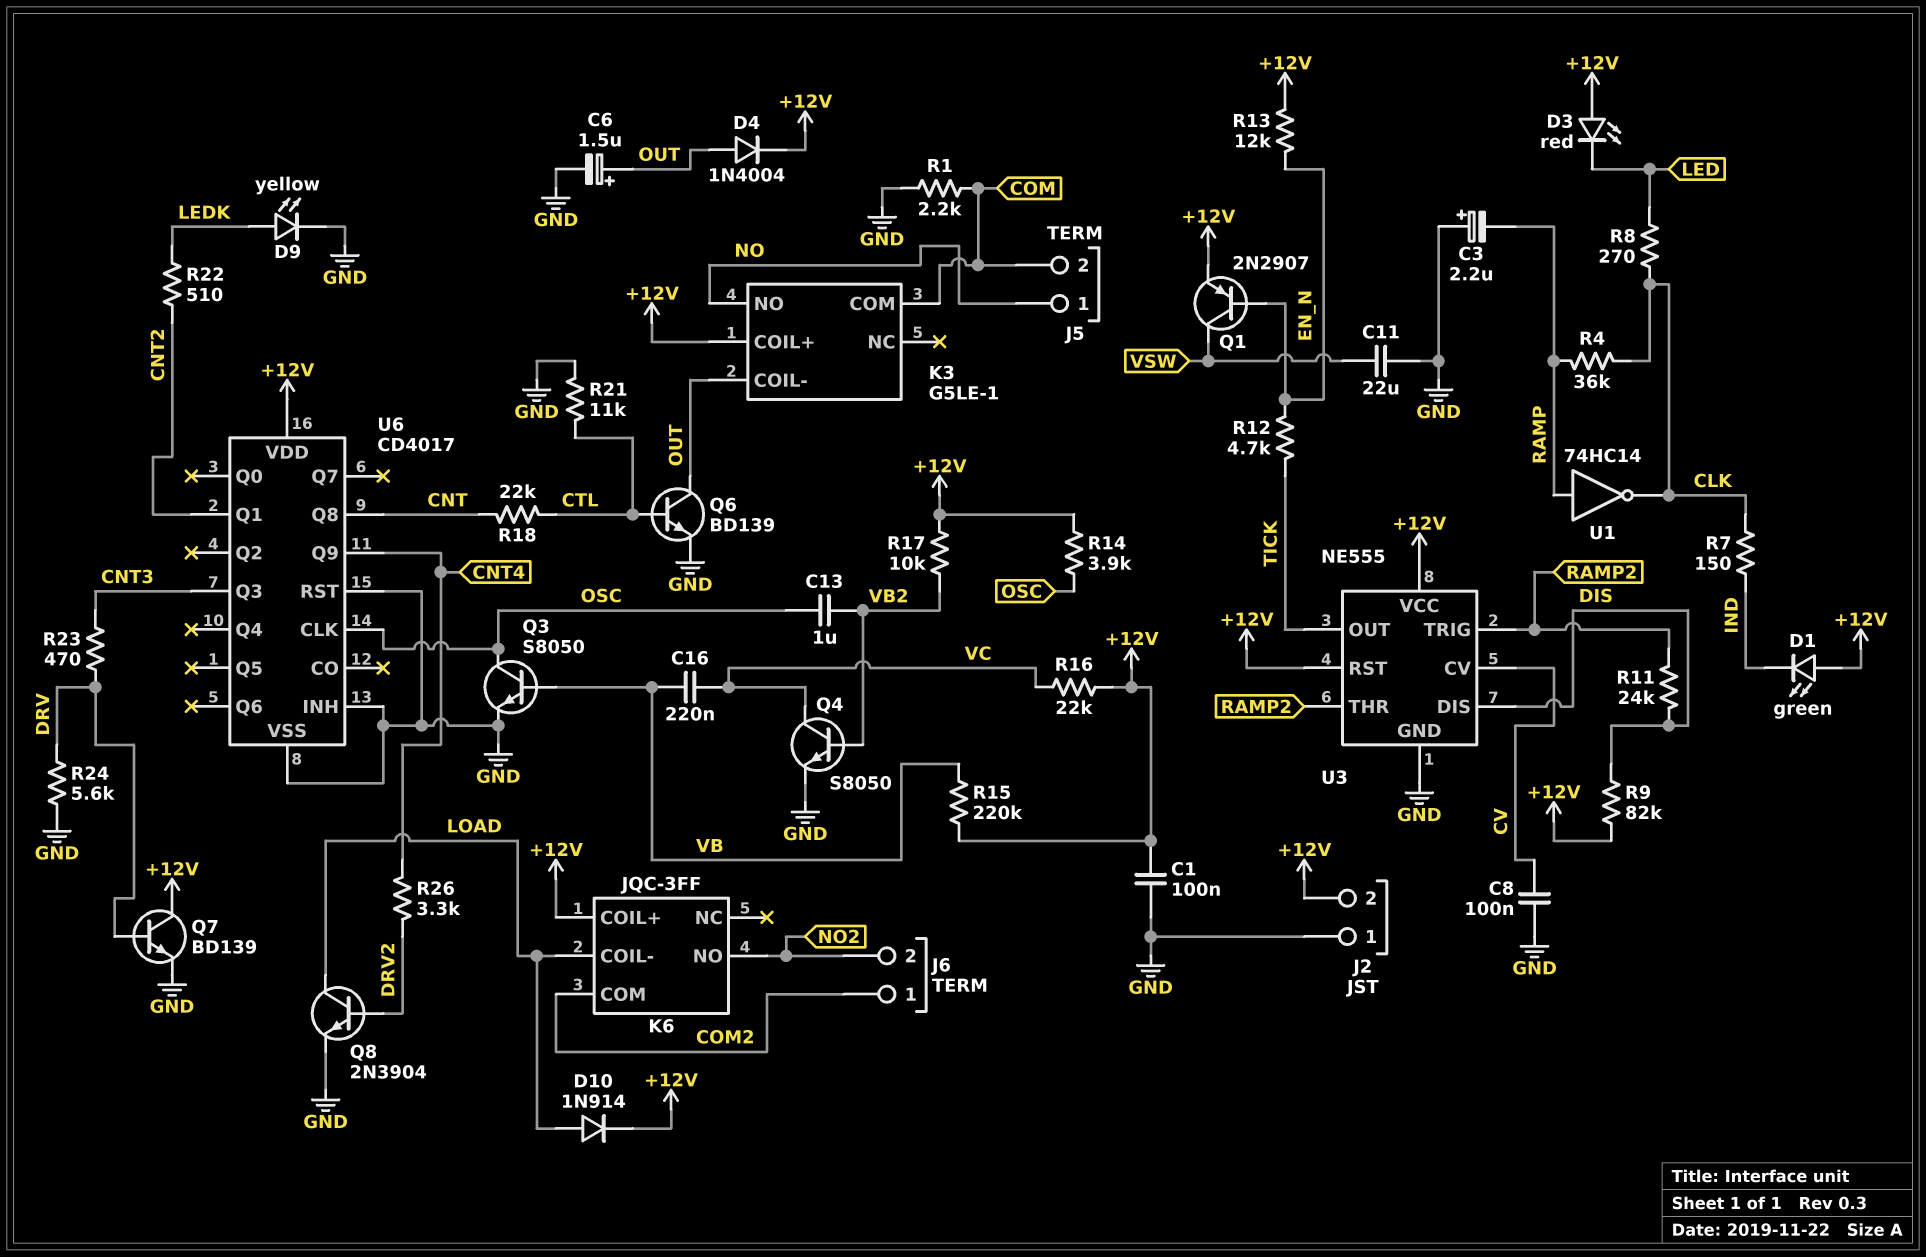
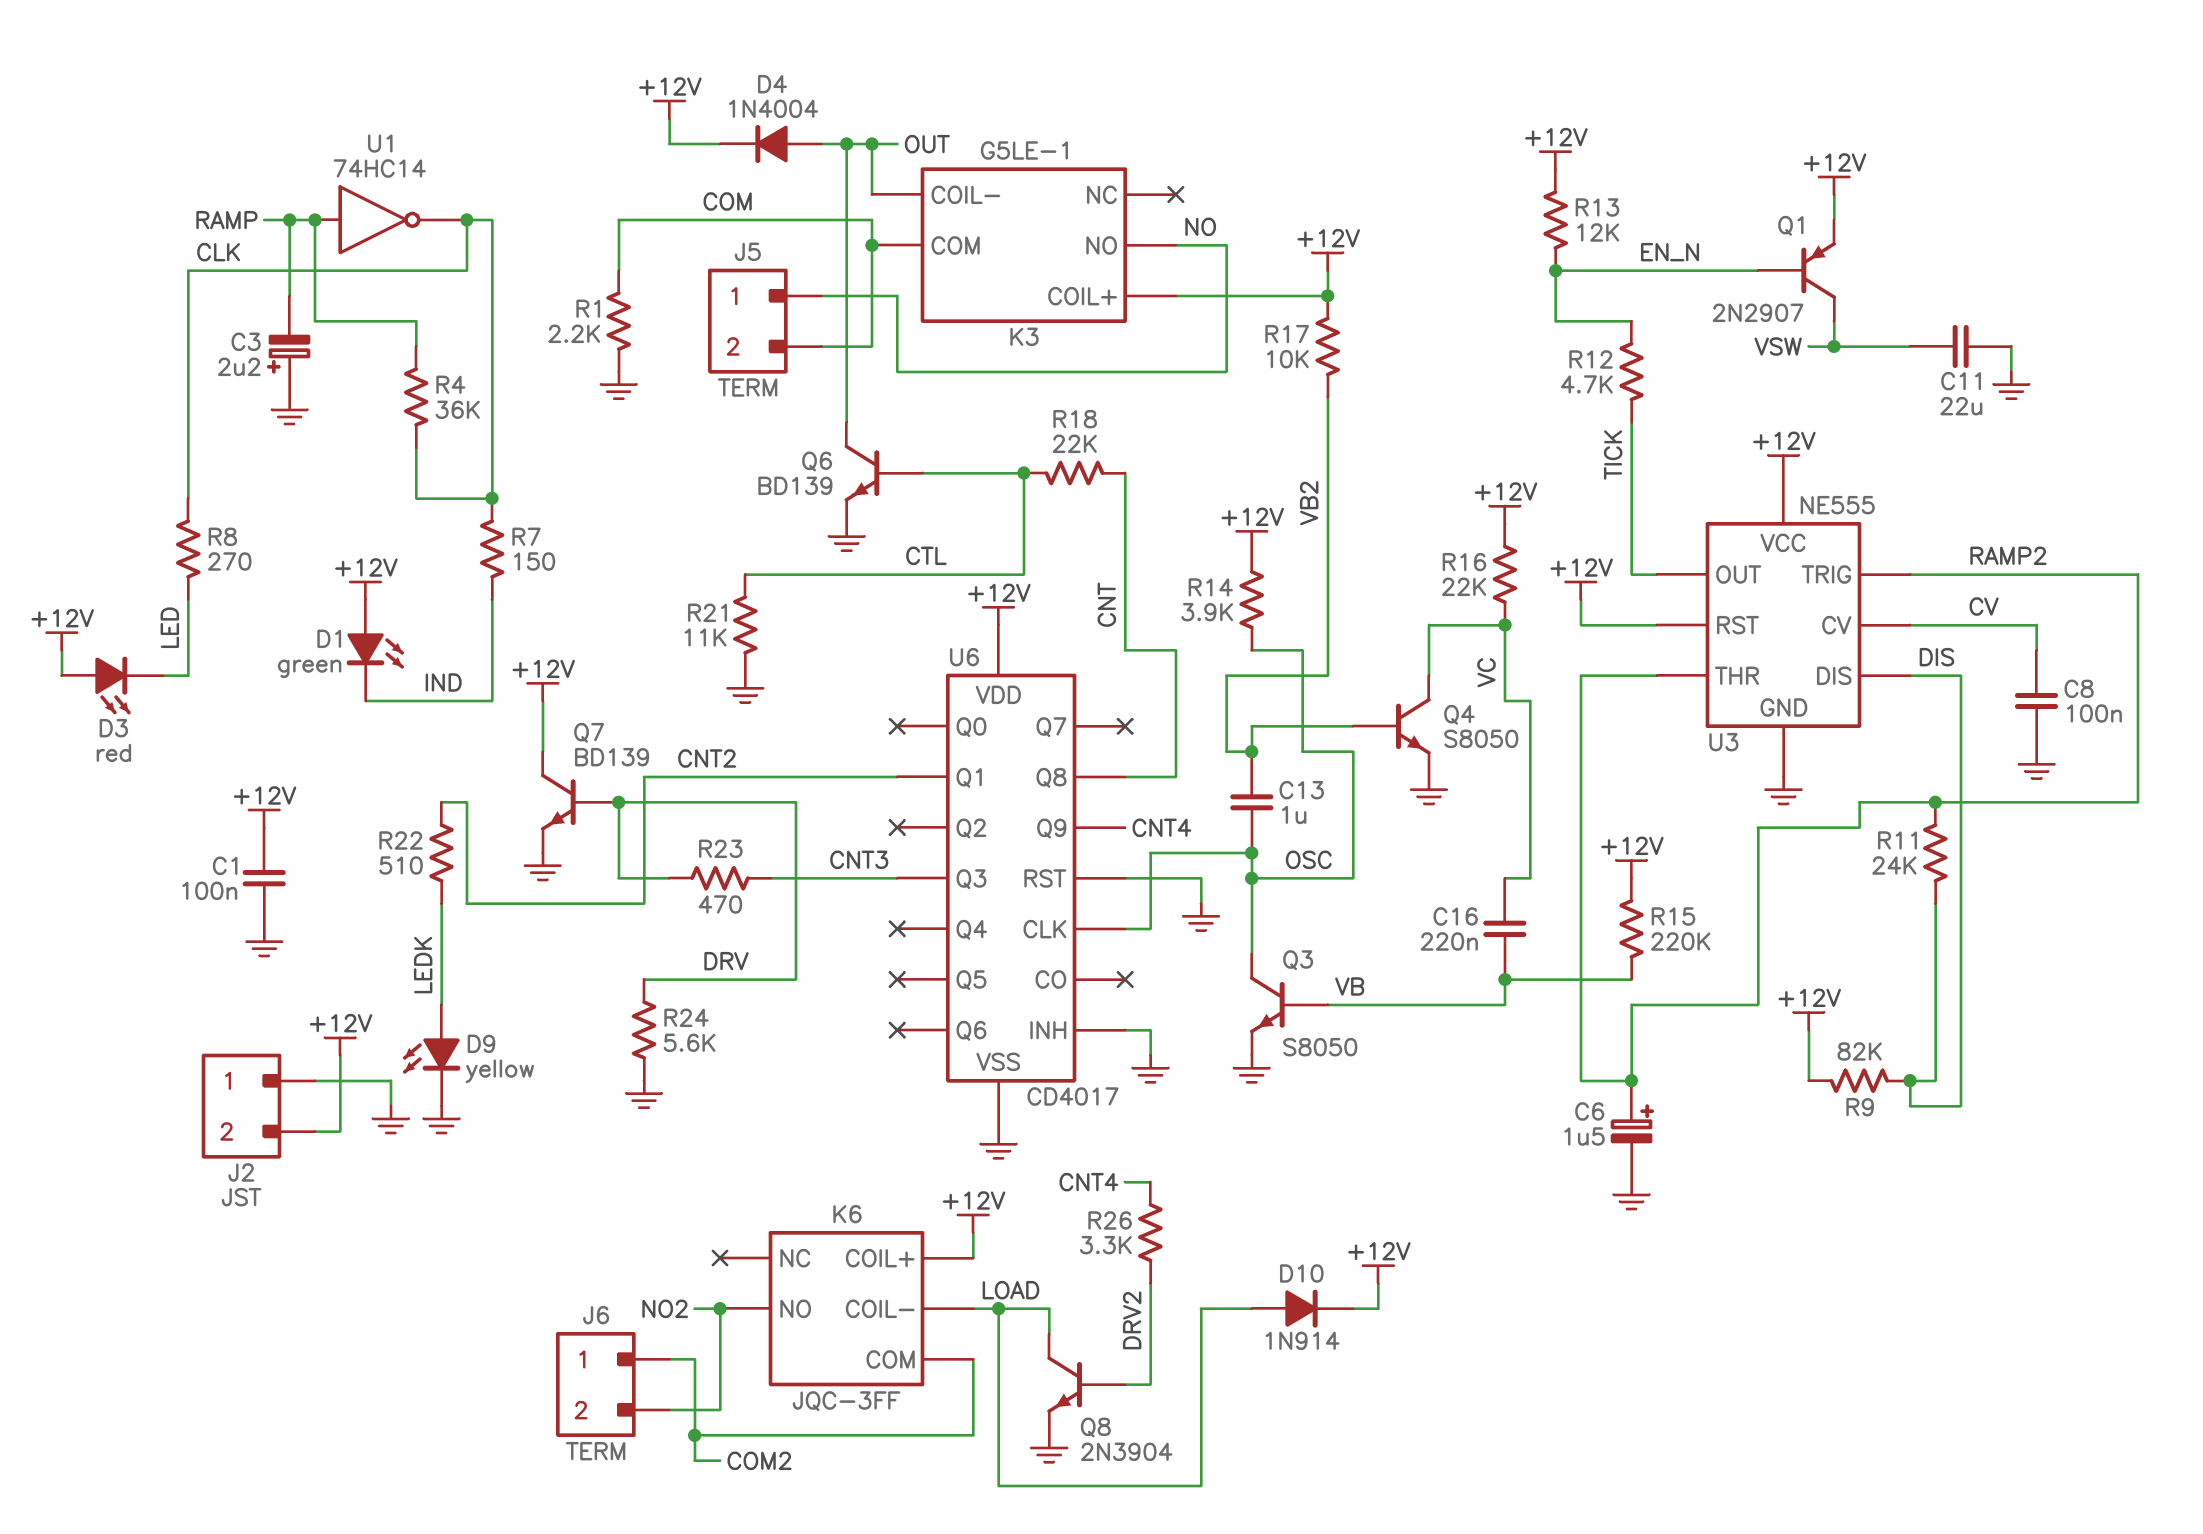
C6: 1.5uF (plus OUT, minus GND) -> 1.5uF (plus RAMP2, minus GND)

